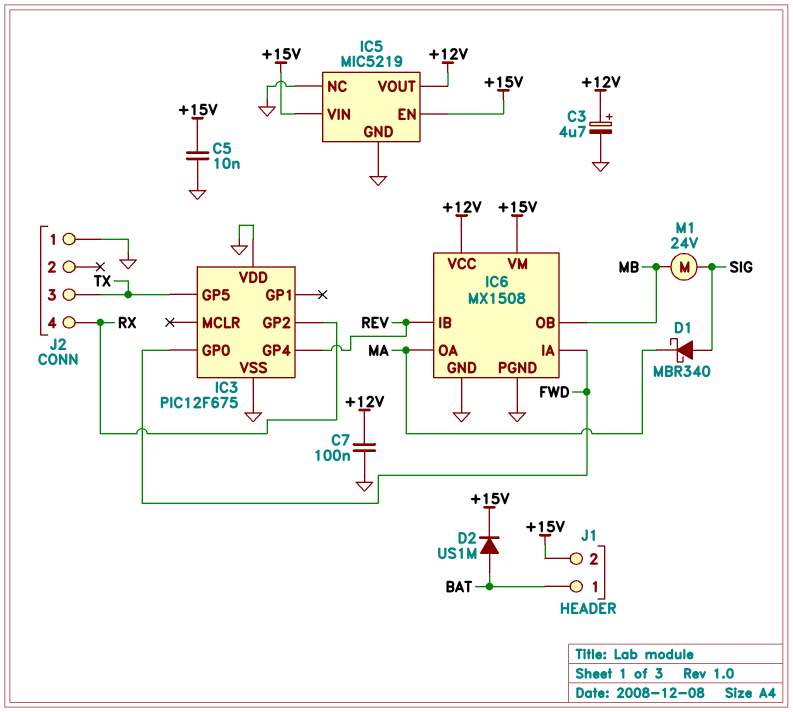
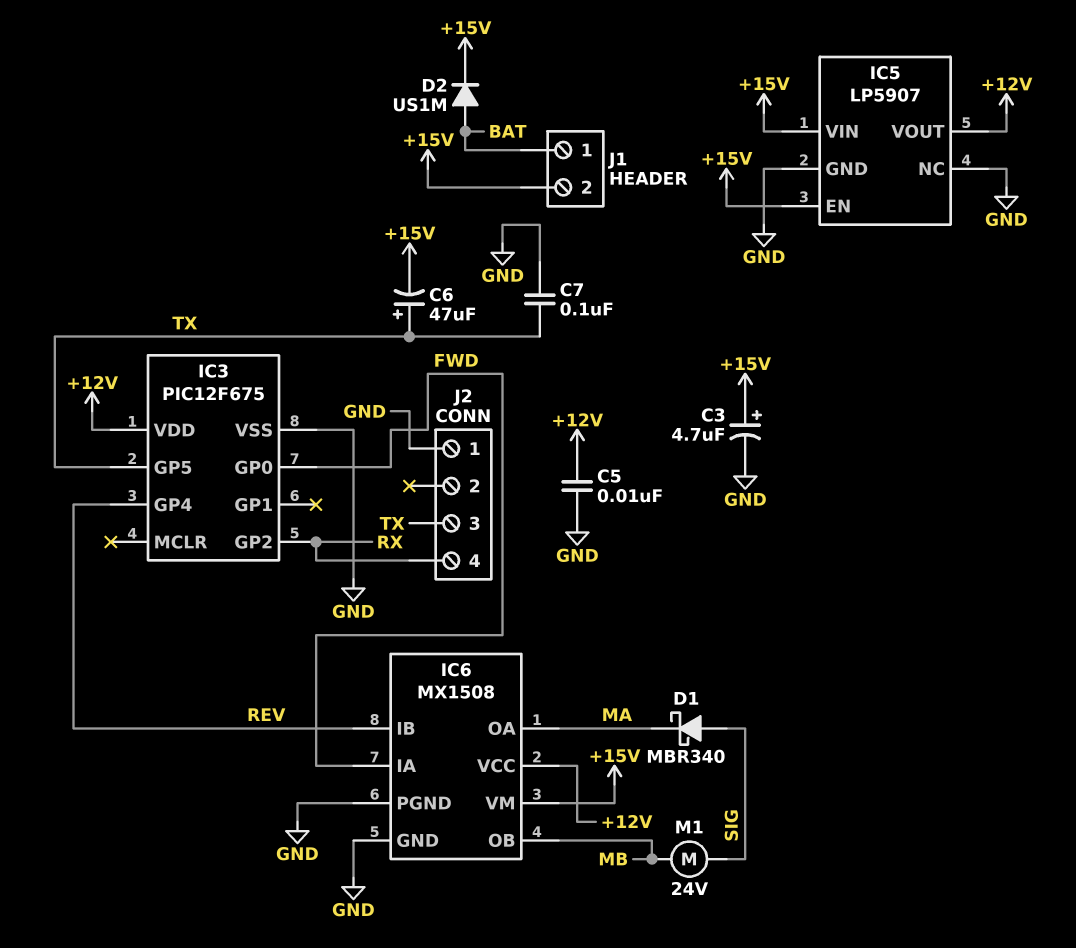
C3: 4.7uF (plus +12V, minus GND) -> 4.7uF (plus +15V, minus GND)
C5: 10nF (+15V, GND) -> 10nF (+12V, GND)
C6: none -> 47uF (plus TX, minus +15V)
C7: 100nF (+12V, GND) -> 100nF (GND, TX)
IC3 pin VDD: GND -> +12V
IC5: MIC5219 -> LP5907

